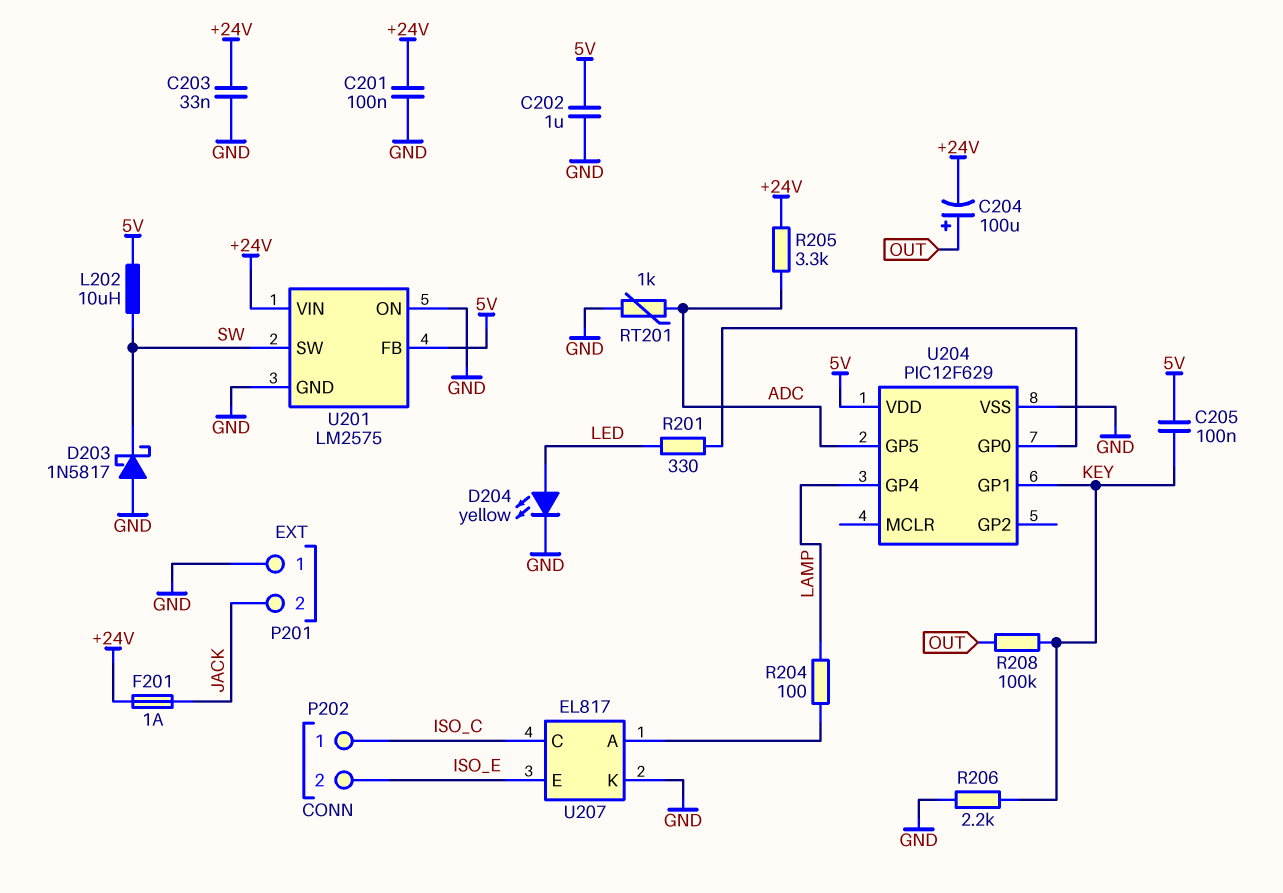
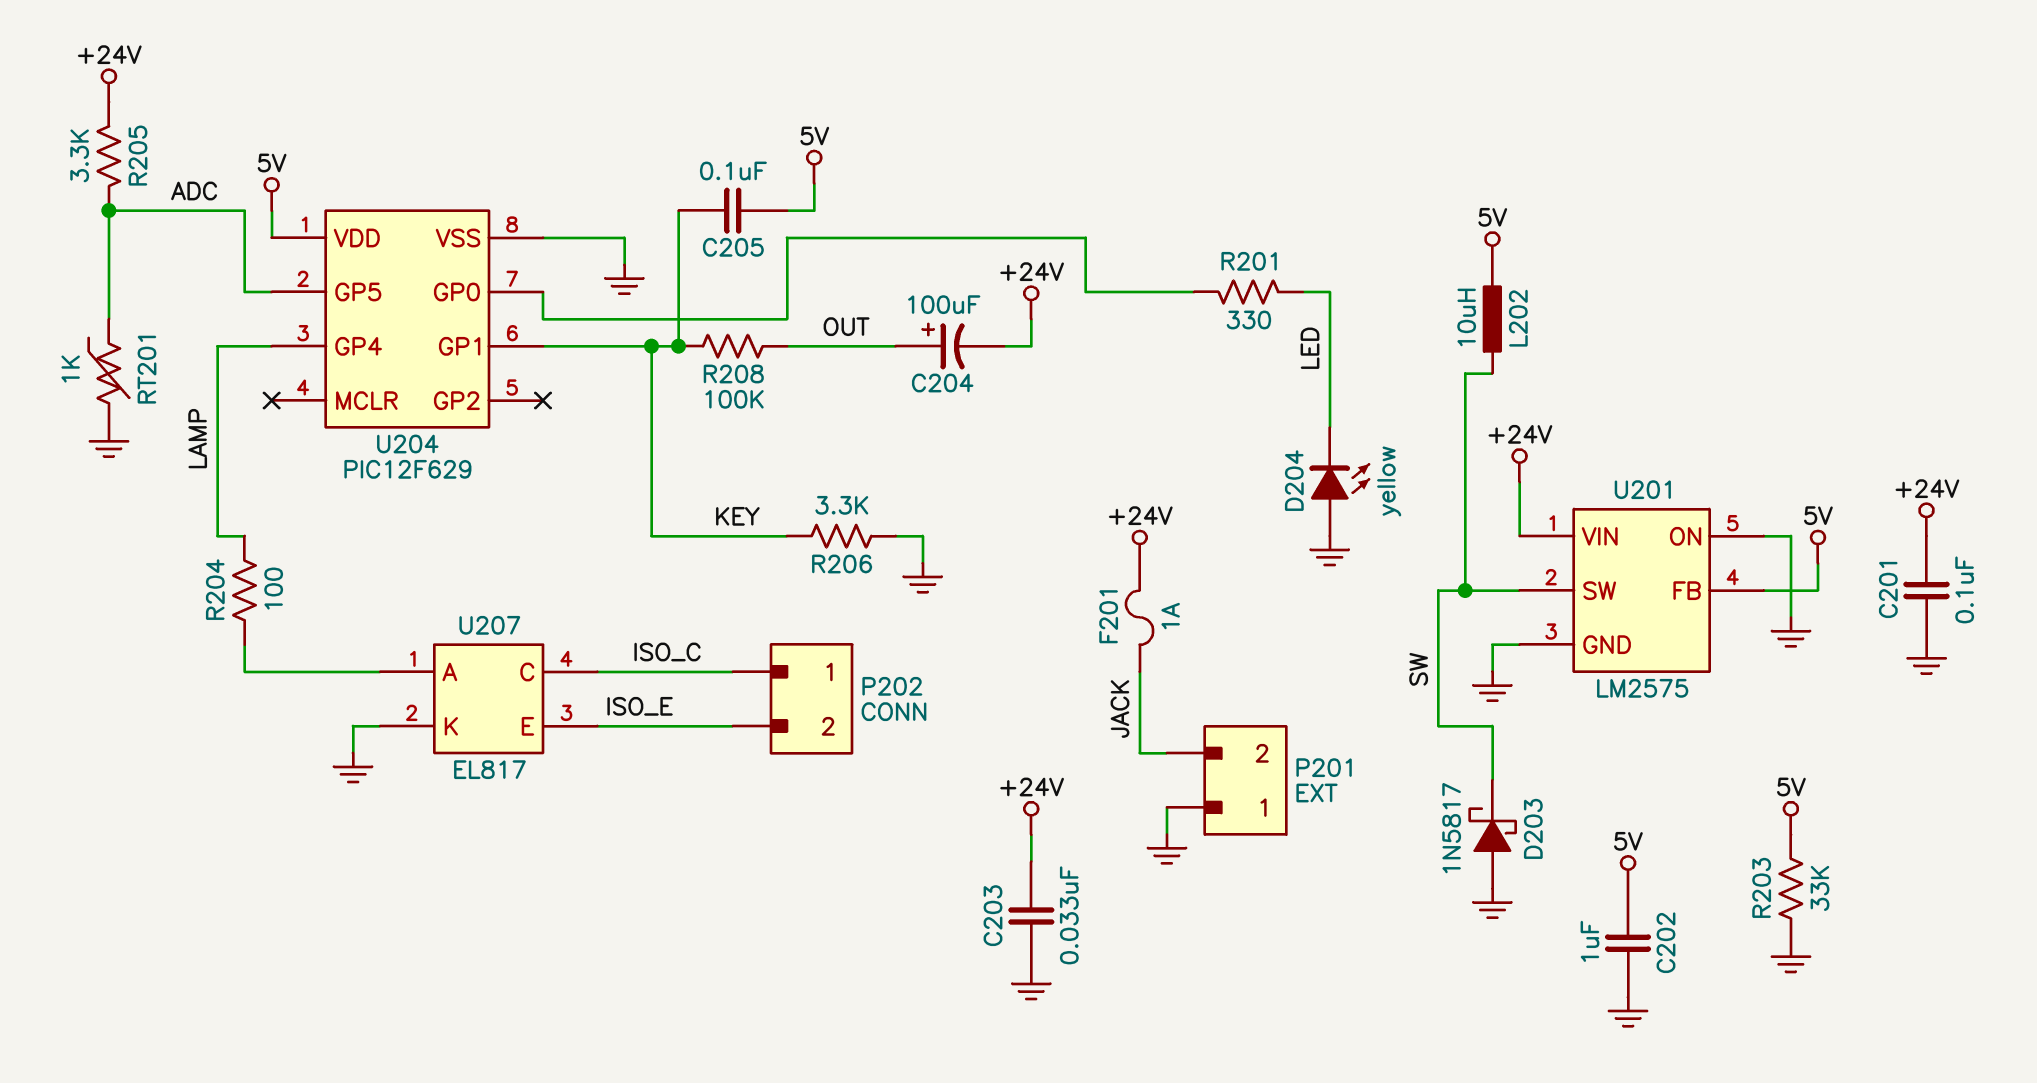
D204: LED yellow (A LED, K GND) -> LED yellow (A GND, K LED)
R203: none -> 33k (5V, GND)
R206: 2.2k (GND, KEY) -> 3.3k (GND, KEY)

